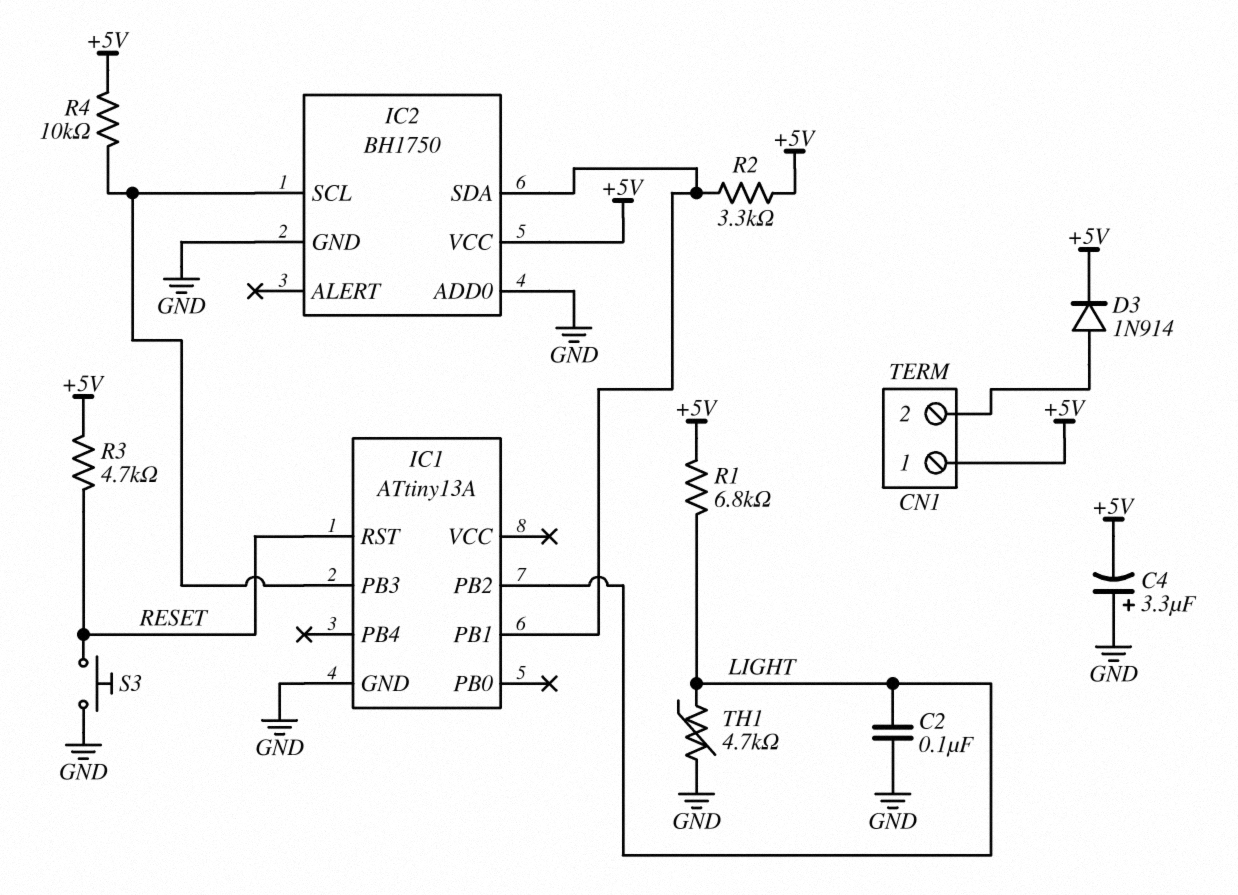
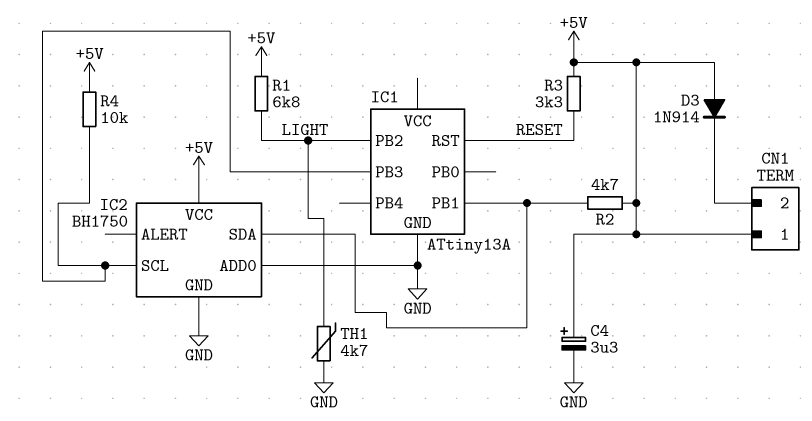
C2: 100nF (GND, LIGHT) -> none
C4: 3.3uF (plus GND, minus +5V) -> 3.3uF (plus +5V, minus GND)
D3: diode 1N914 (A CN1/2, K +5V) -> diode 1N914 (A +5V, K CN1/2)
R2: 3.3k (+5V, IC1/PB1) -> 4.7k (+5V, IC1/PB1)
R3: 4.7k (+5V, RESET) -> 3.3k (+5V, RESET)
S3: button (GND, RESET) -> none

